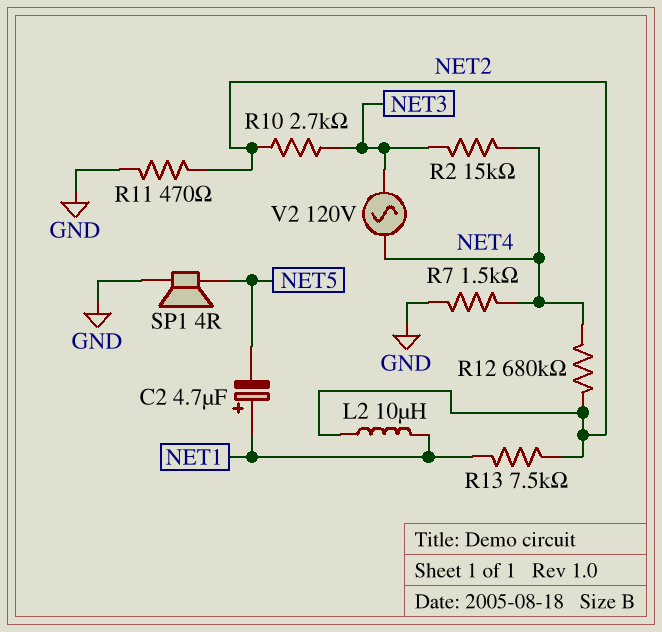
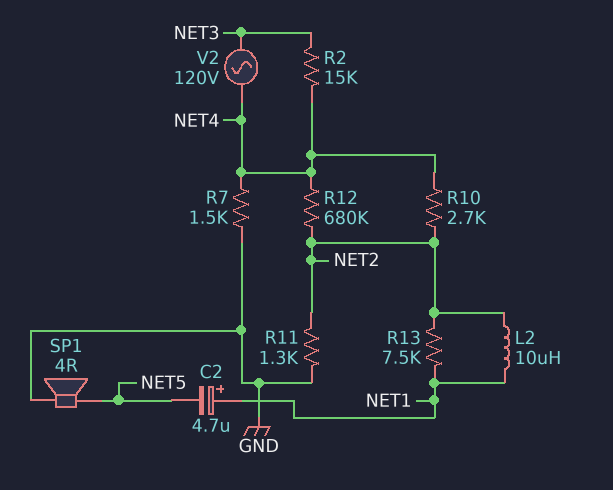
R10: 2.7k (NET2, NET3) -> 2.7k (NET2, NET4)
R11: 470 (GND, NET2) -> 1.3k (GND, NET2)

